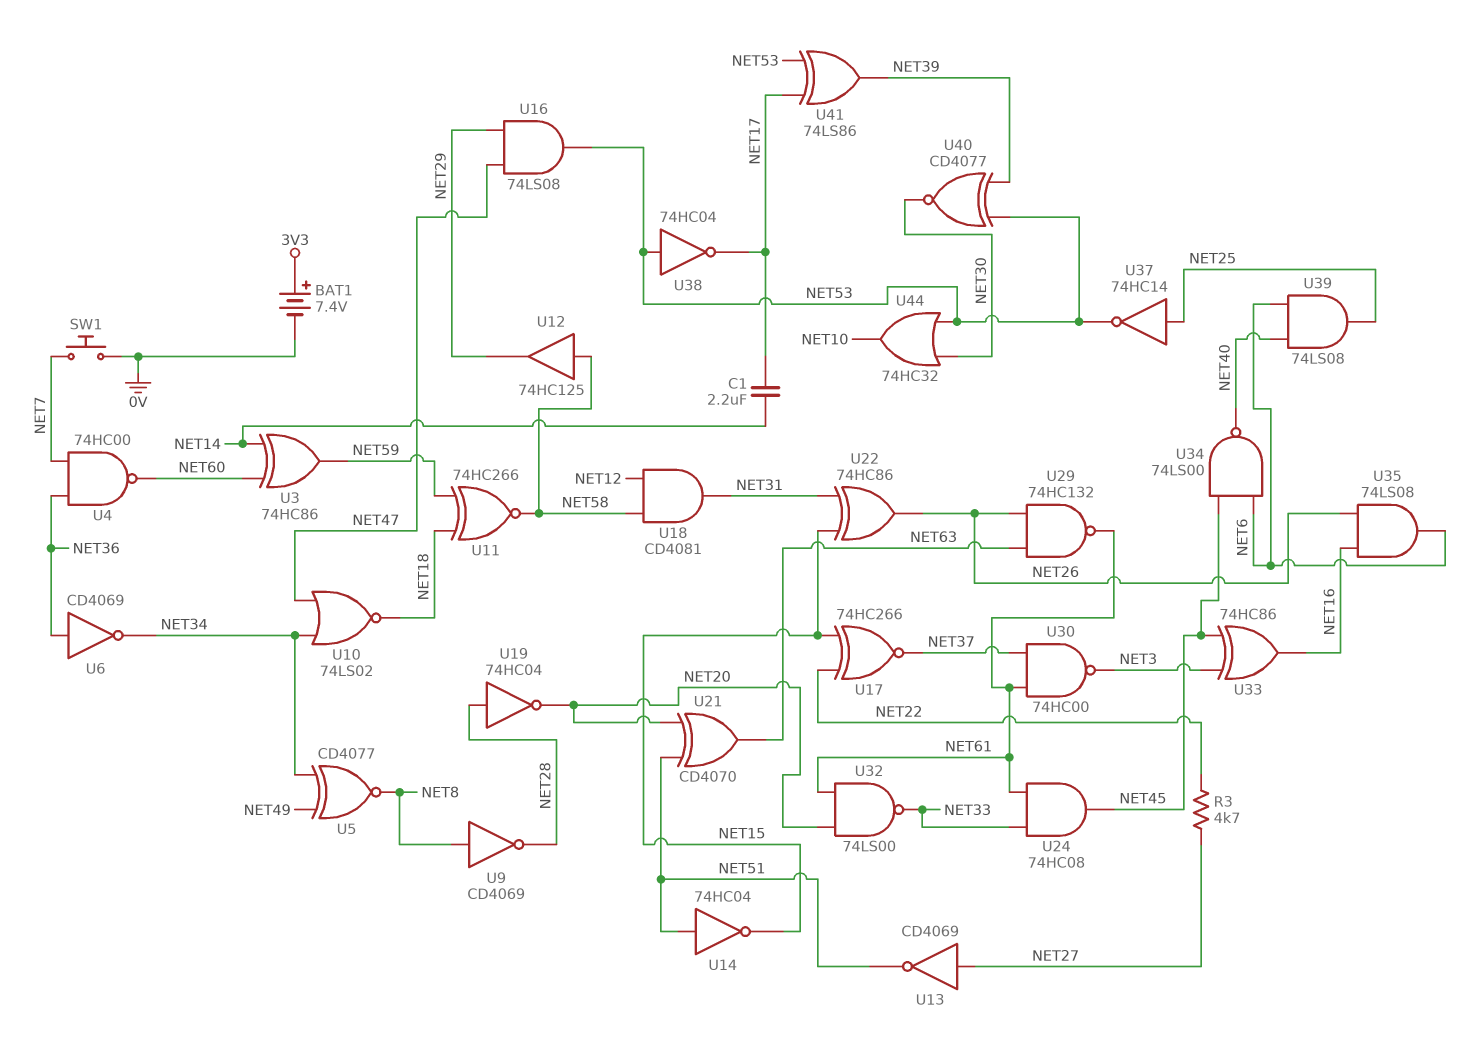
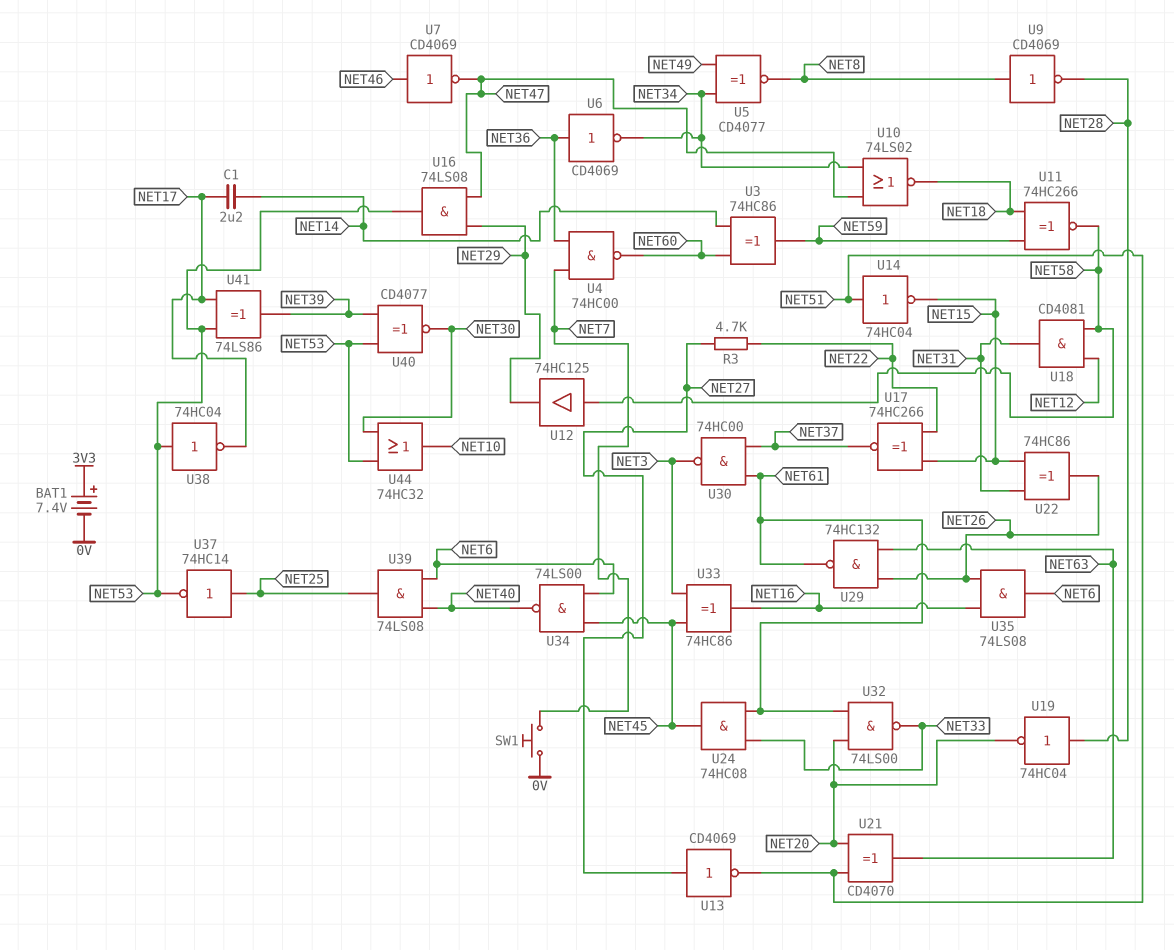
U7: none -> NOT CD4069 (in NET46, out NET47)

